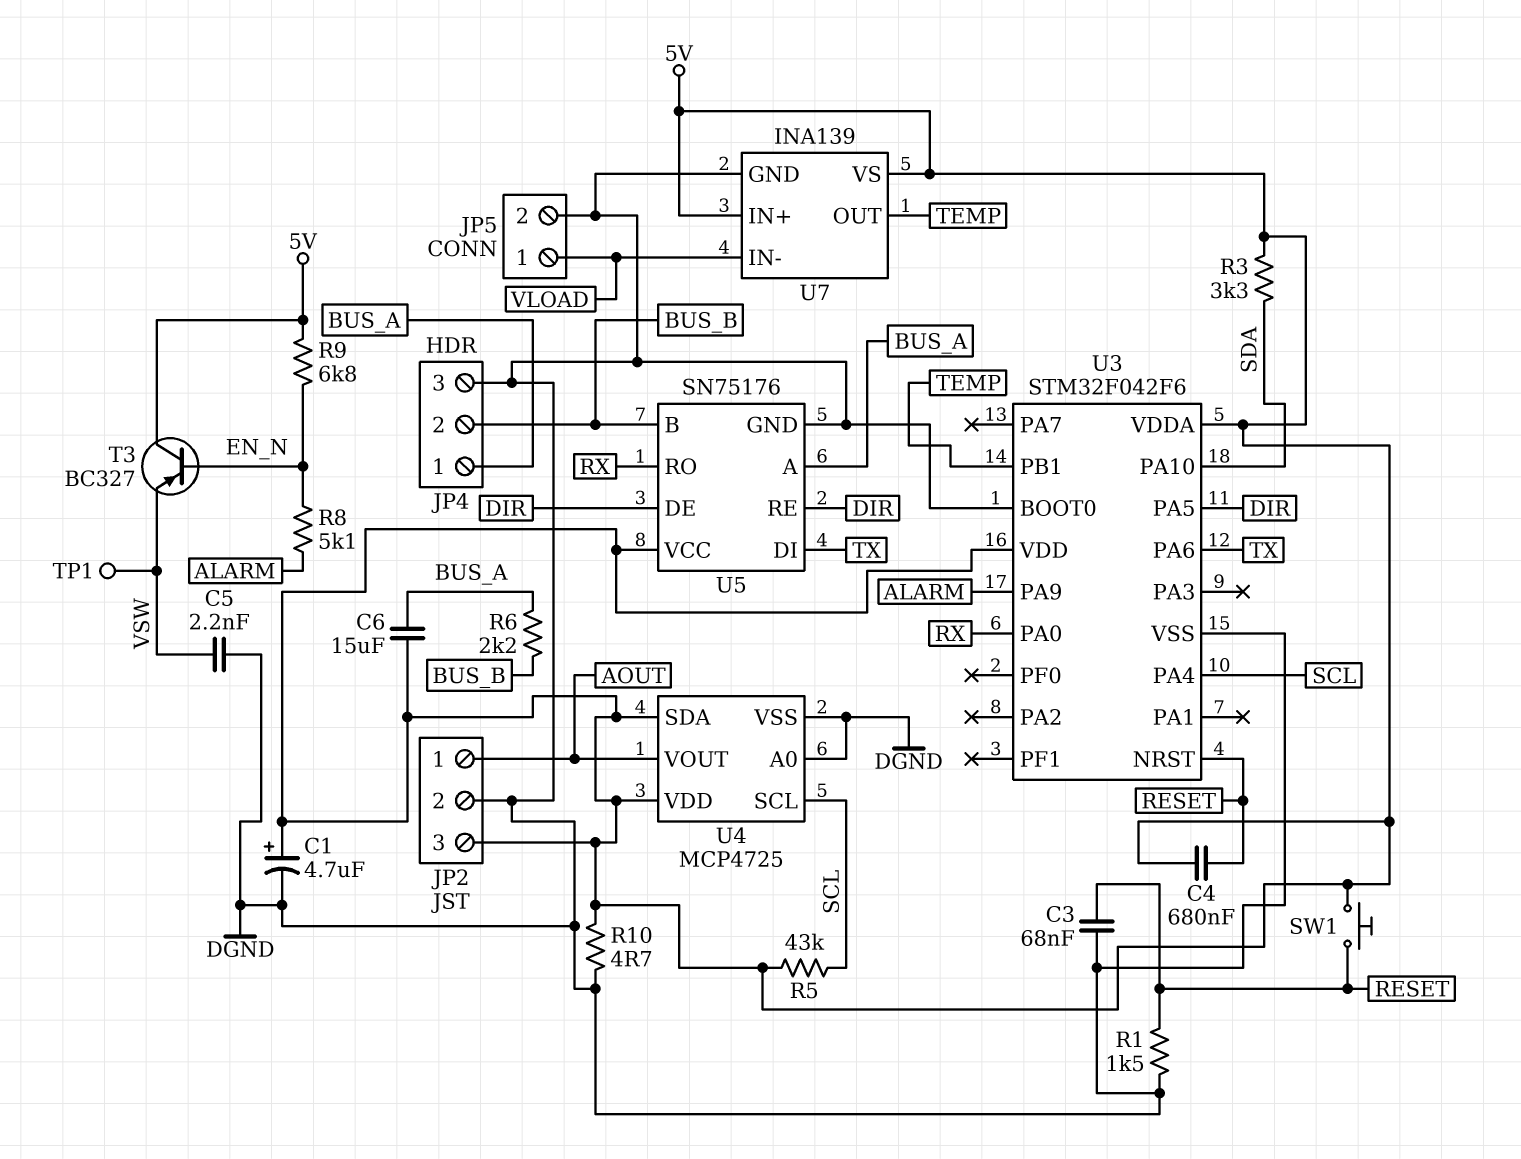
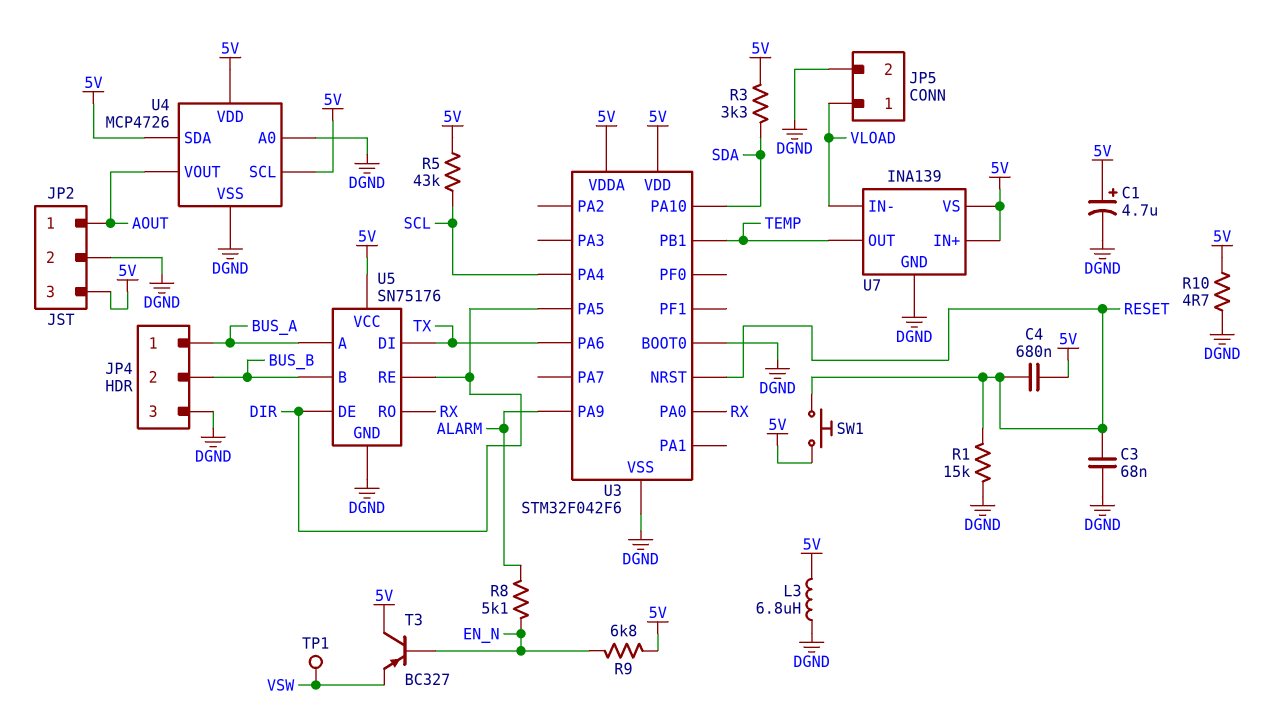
C5: 2.2nF (DGND, VSW) -> none
C6: 15uF (5V, BUS_A) -> none
L3: none -> 6.8uH (5V, DGND)
R1: 1.5k (DGND, RESET) -> 15k (DGND, RESET)
R6: 2.2k (BUS_A, BUS_B) -> none
U4: MCP4725 -> MCP4726
U4 pin SCL: SCL -> 5V

